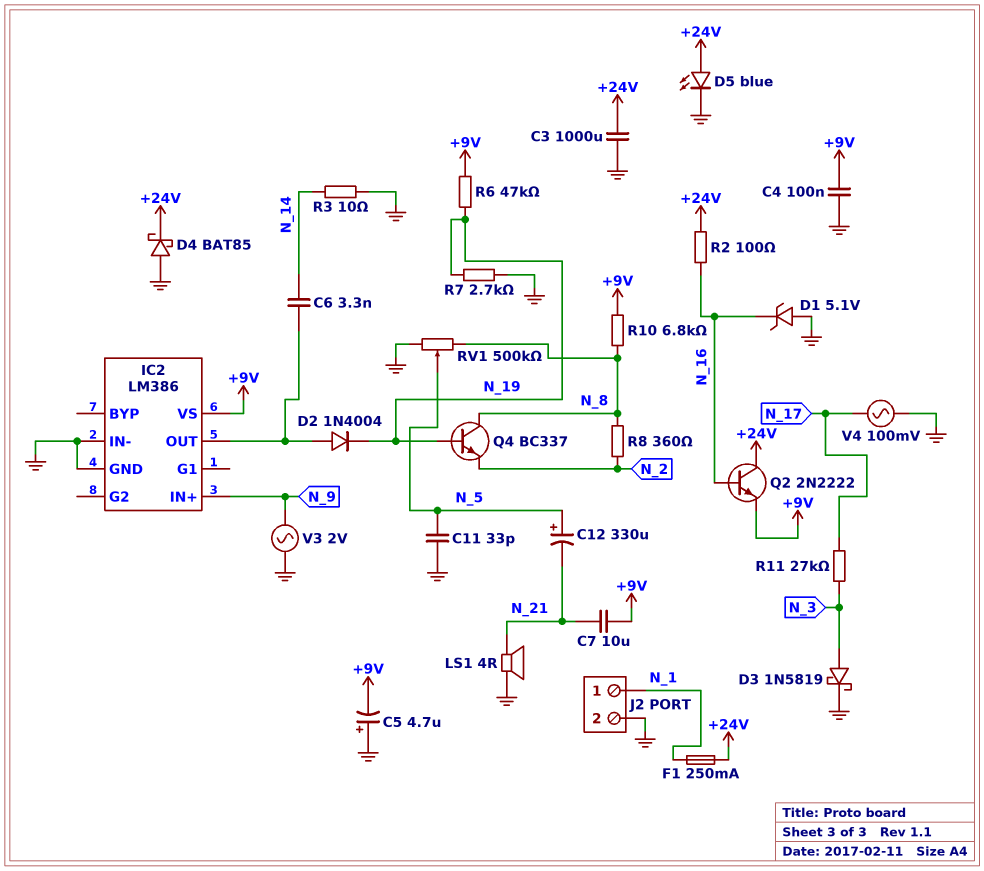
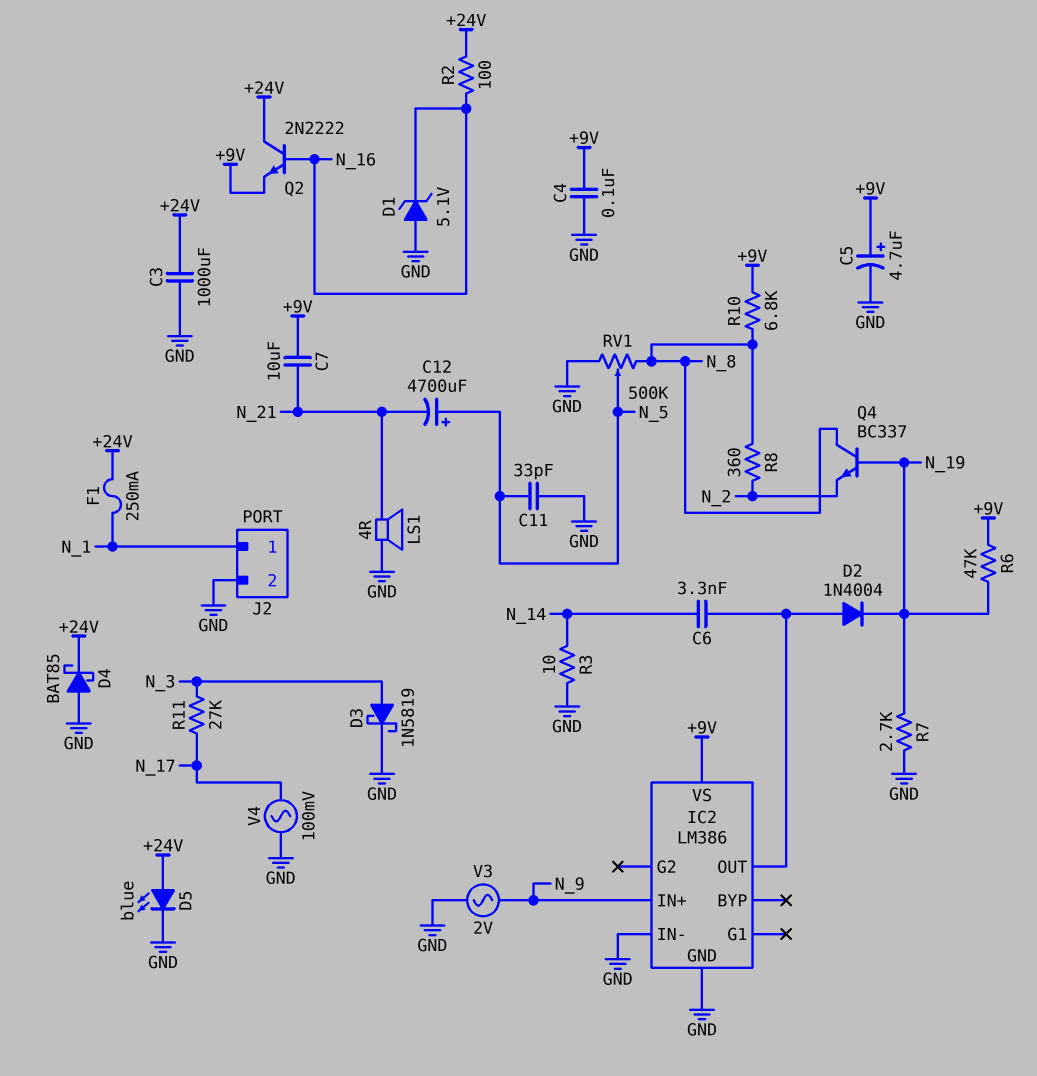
C5: 4.7uF (plus GND, minus +9V) -> 4.7uF (plus +9V, minus GND)
C12: 330uF (plus N_5, minus N_21) -> 4700uF (plus N_5, minus N_21)

